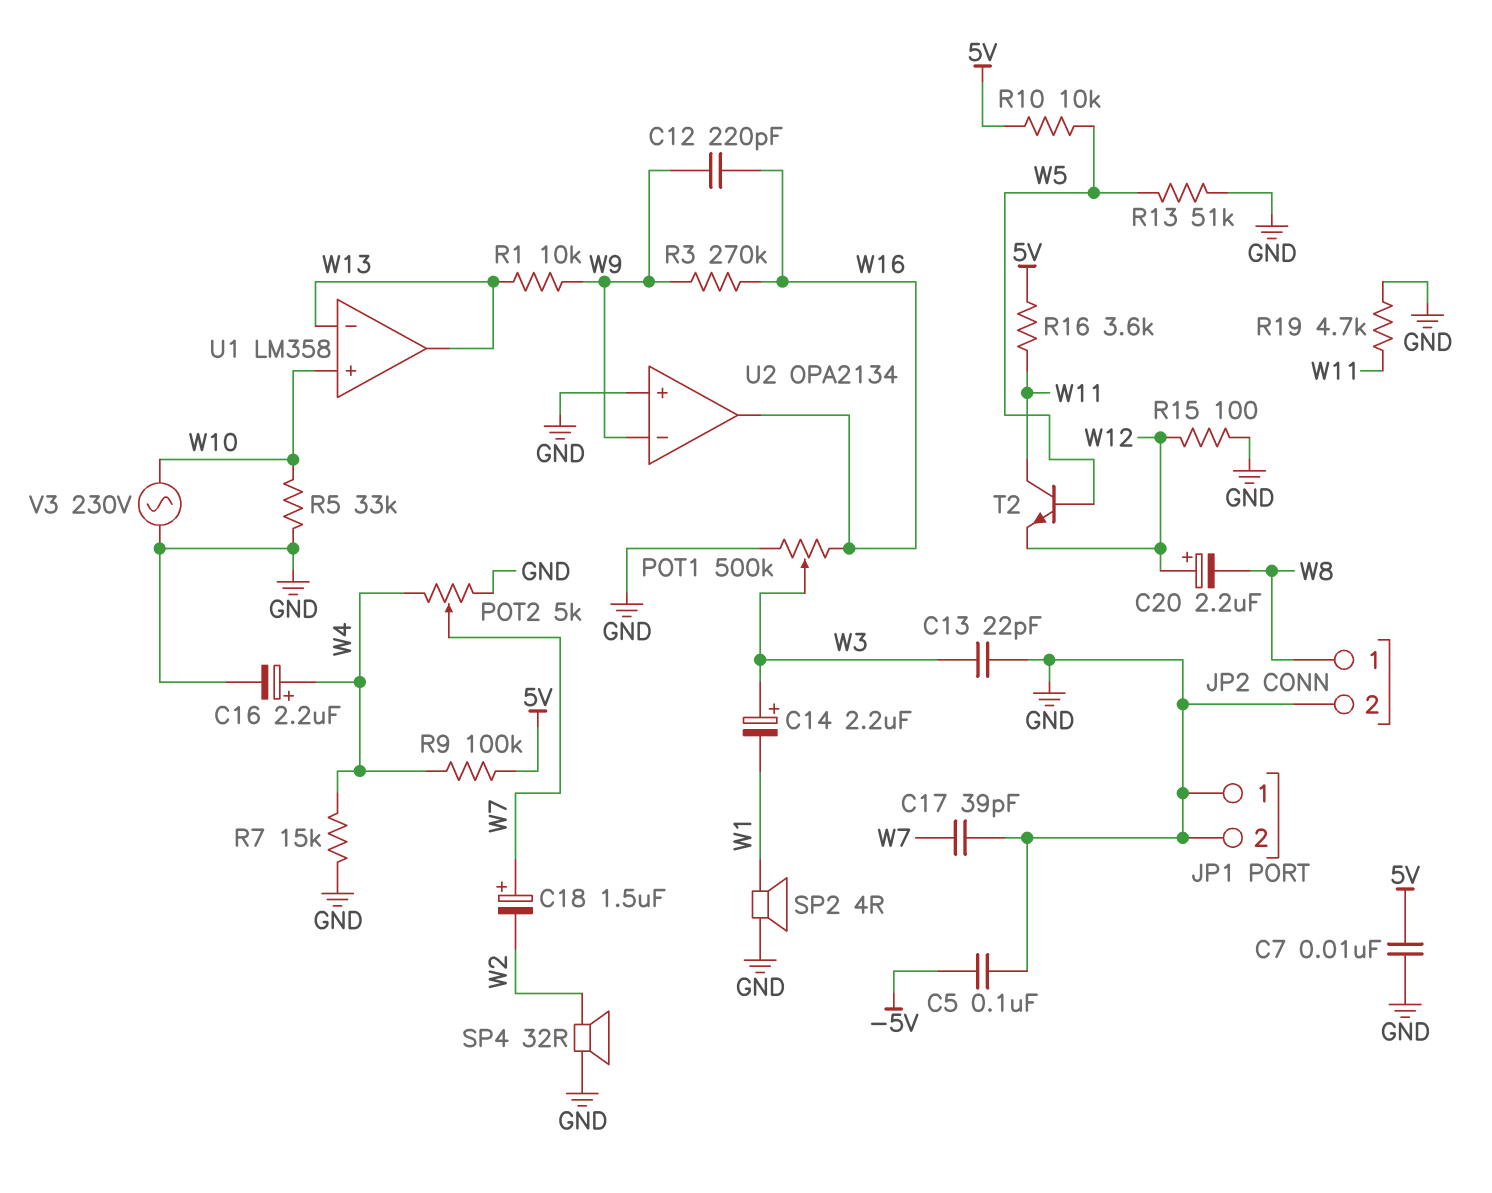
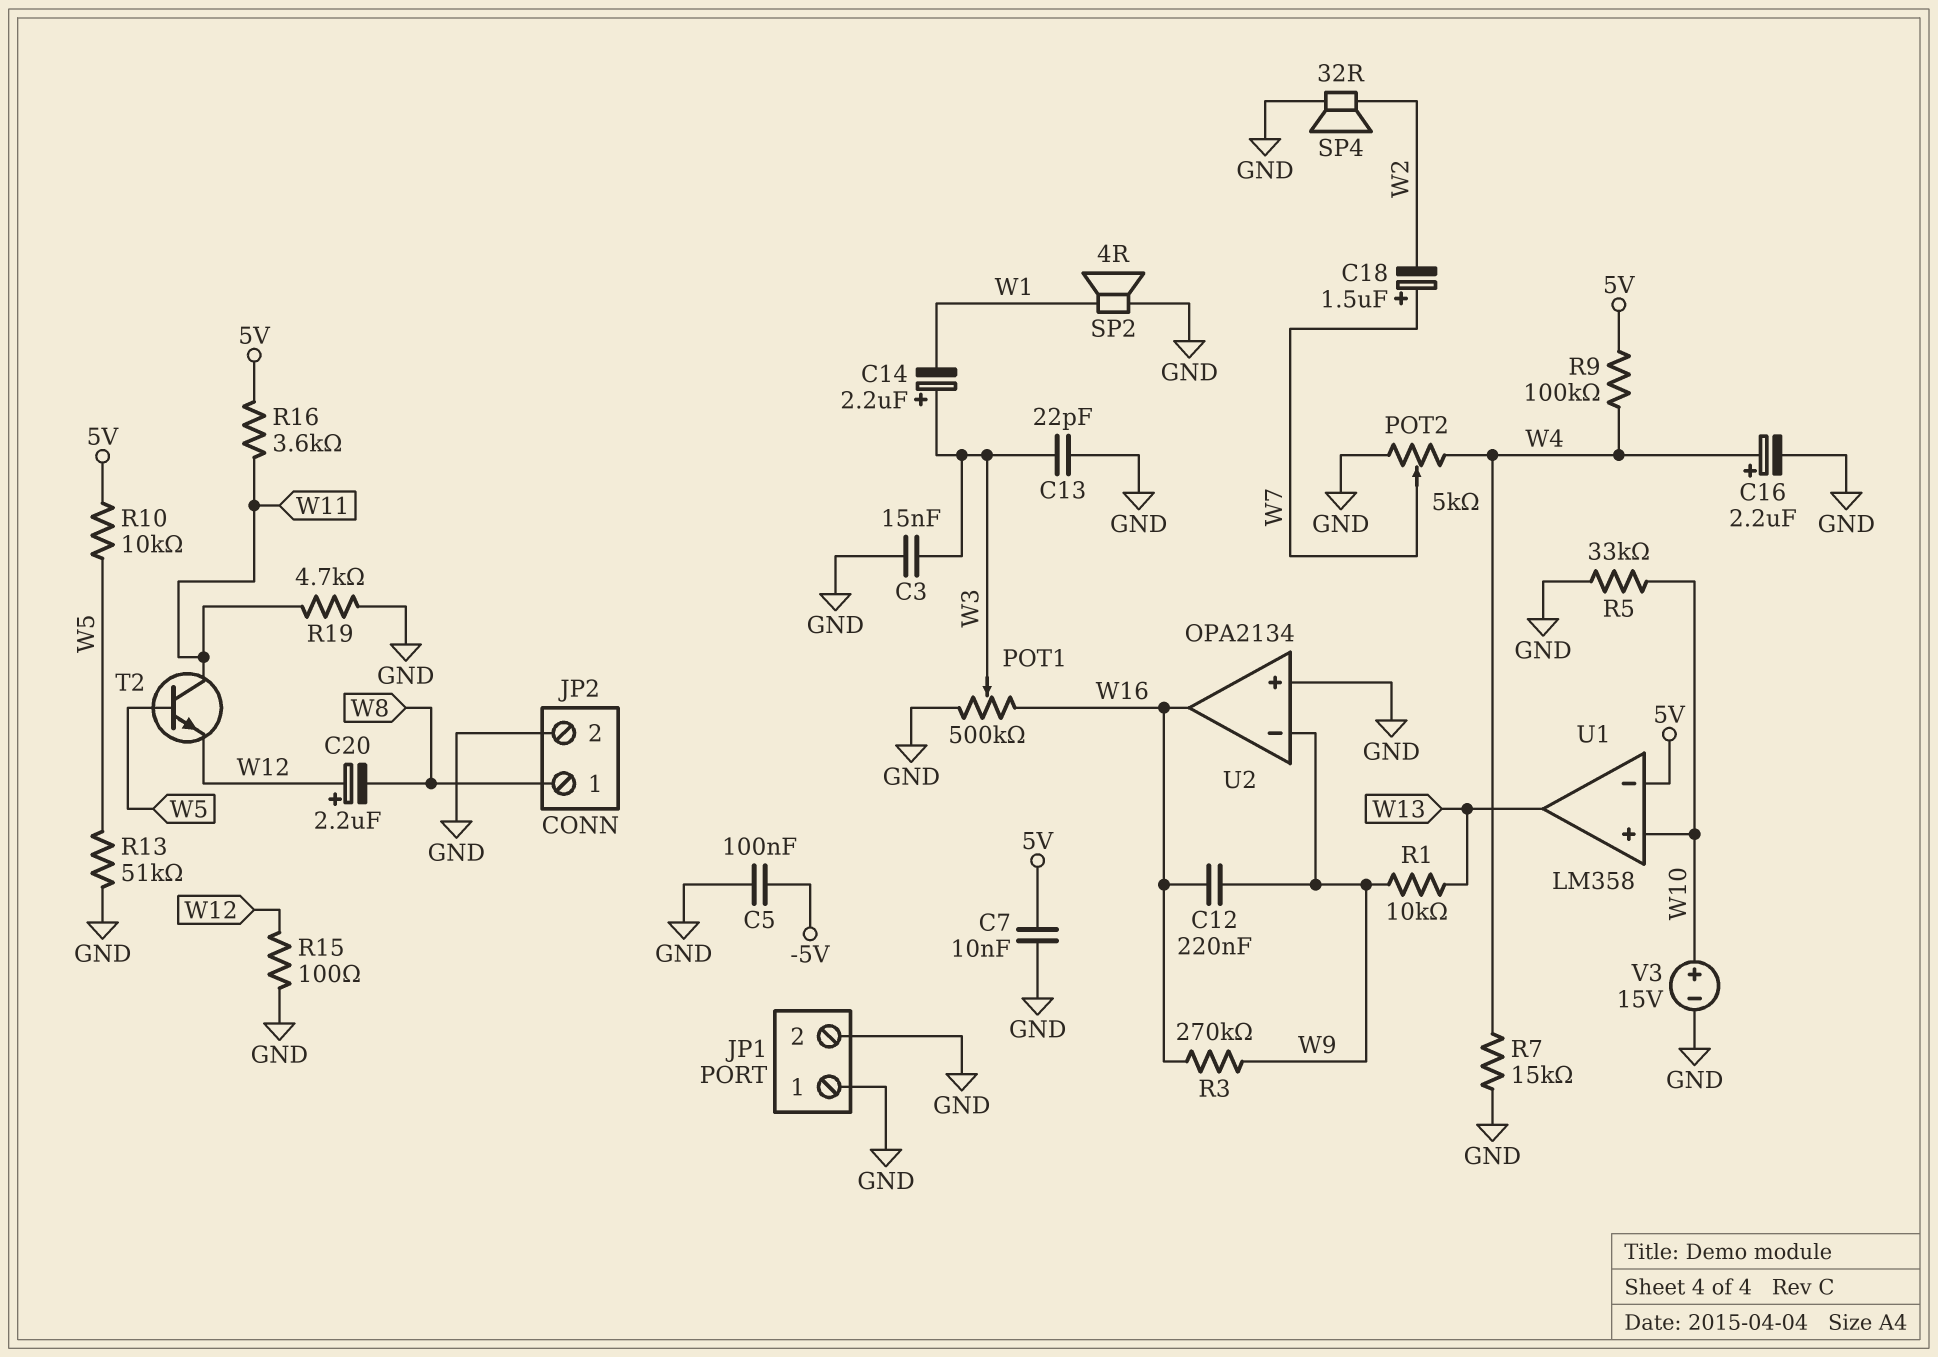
C3: none -> 15nF (GND, W3)
C12: 220pF (W9, W16) -> 220nF (W9, W16)
C17: 39pF (GND, W7) -> none
U1 pin in-: W13 -> 5V
V3: AC 230V (GND, W10) -> 15V (plus W10, minus GND)

